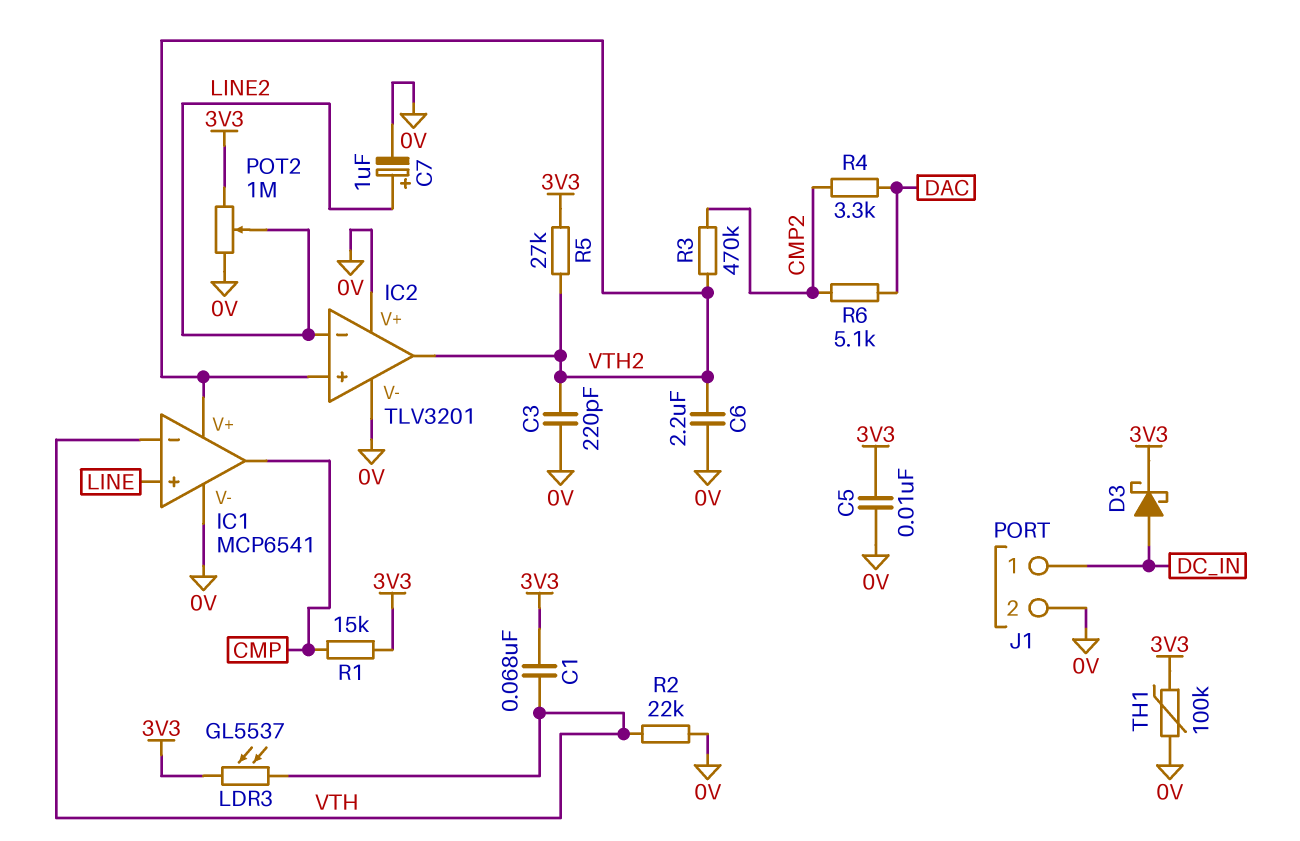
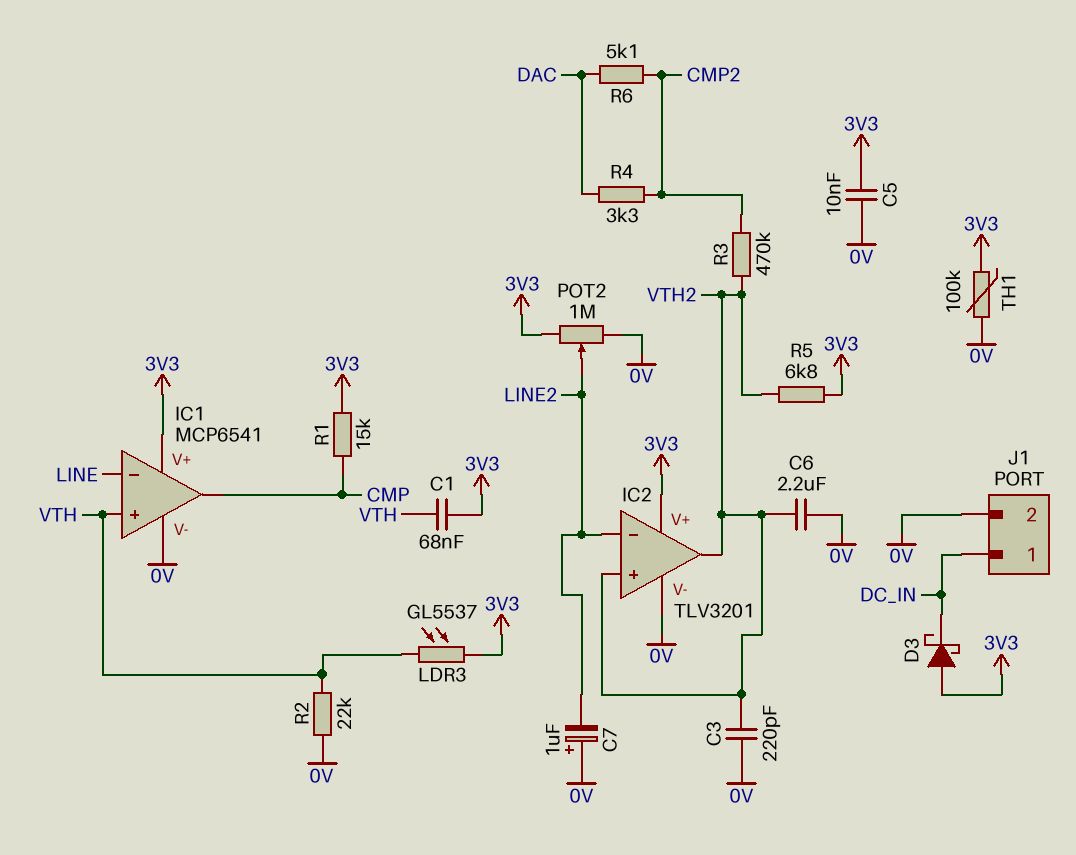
C7: 1uF (plus LINE2, minus 0V) -> 1uF (plus 0V, minus LINE2)
D3: schottky (A DC_IN, K 3V3) -> schottky (A 3V3, K DC_IN)
IC1 pin V+: VTH2 -> 3V3
IC1 pin in+: LINE -> VTH
IC1 pin in-: VTH -> LINE
IC2 pin V+: 0V -> 3V3
R5: 27k (3V3, VTH2) -> 6.8k (3V3, VTH2)

